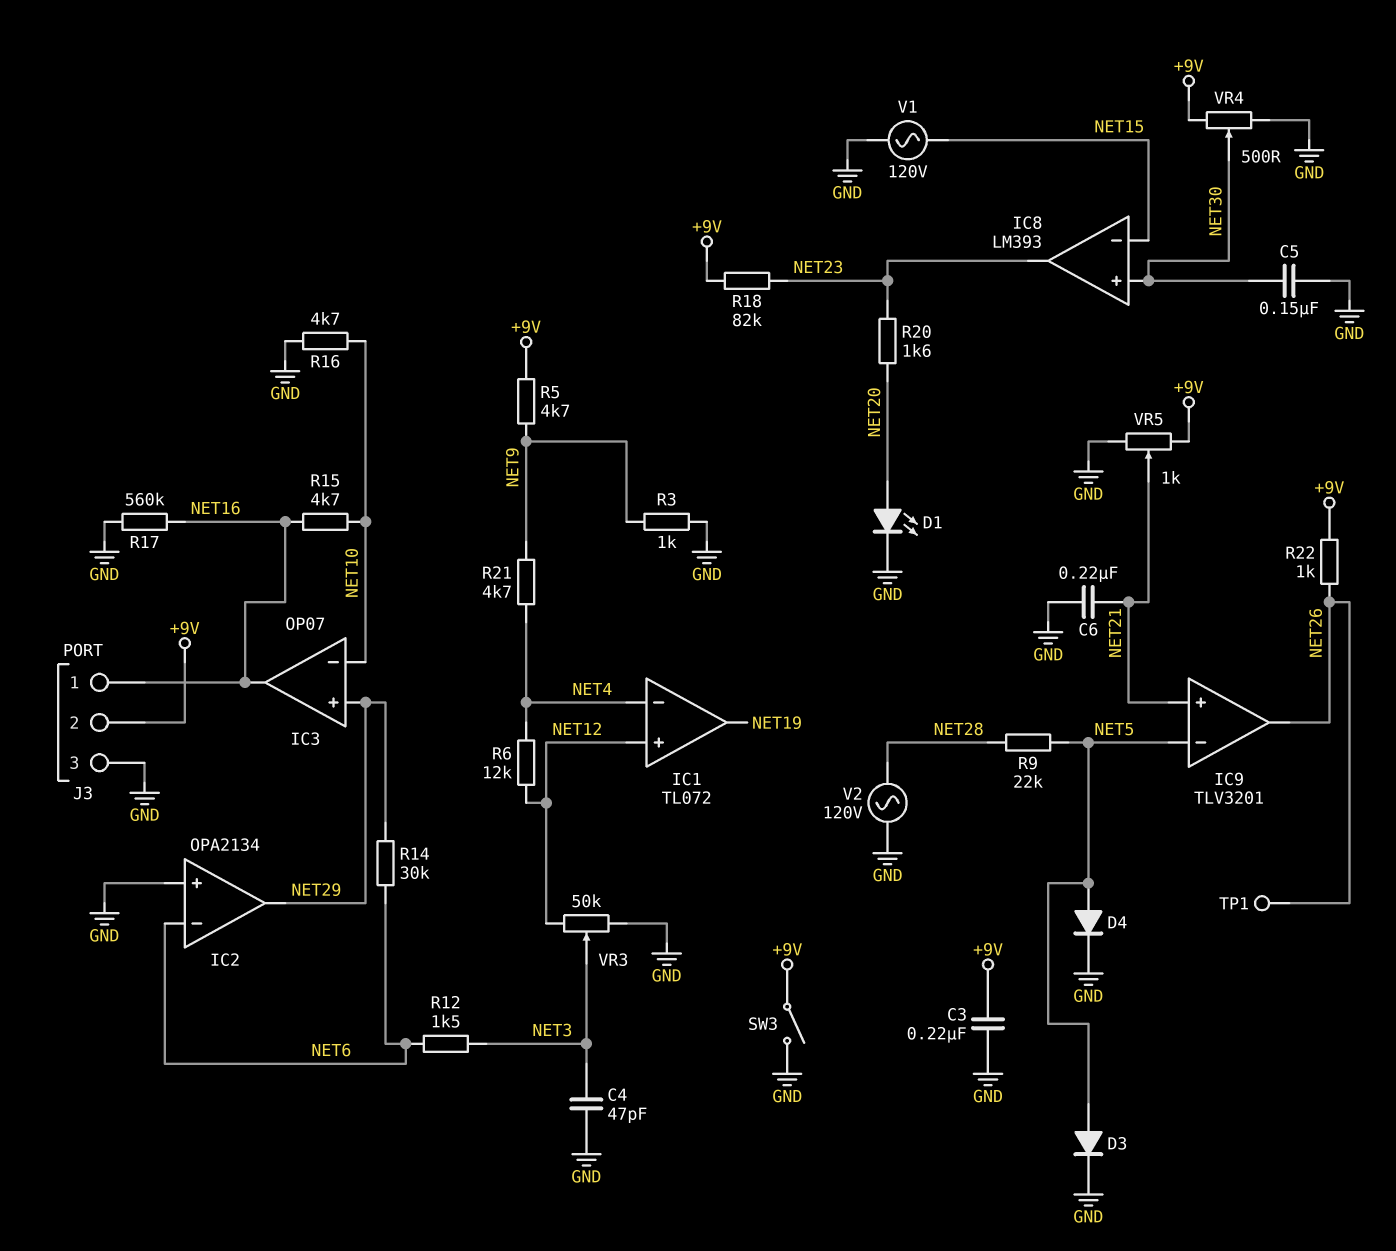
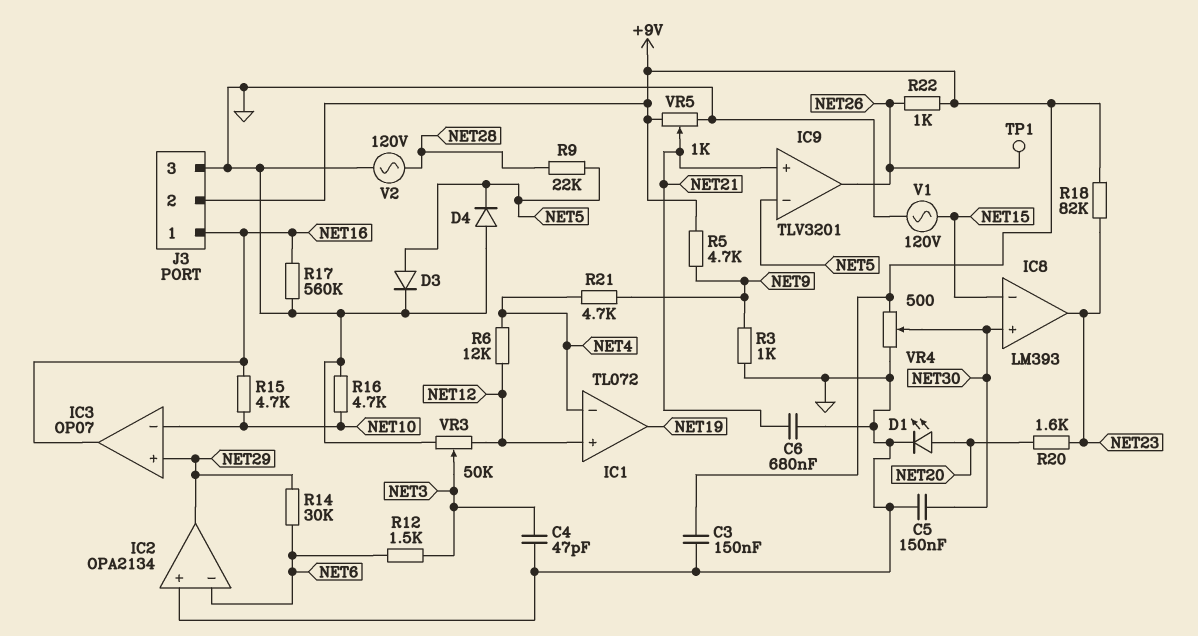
C3: 220nF (+9V, GND) -> 150nF (+9V, GND)
C6: 220nF (GND, NET21) -> 680nF (GND, NET21)
D4: diode (A NET5, K GND) -> diode (A GND, K NET5)
SW3: switch (+9V, GND) -> none

